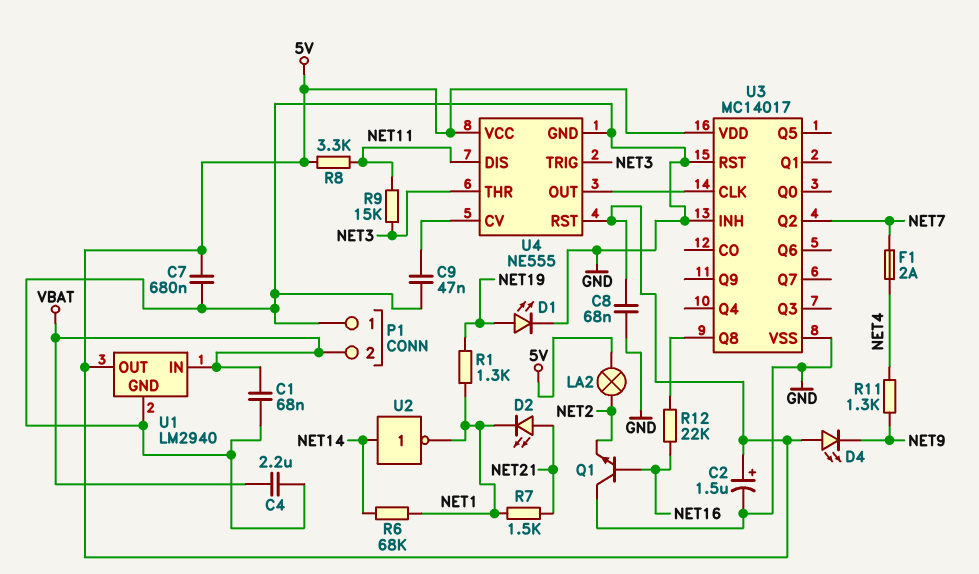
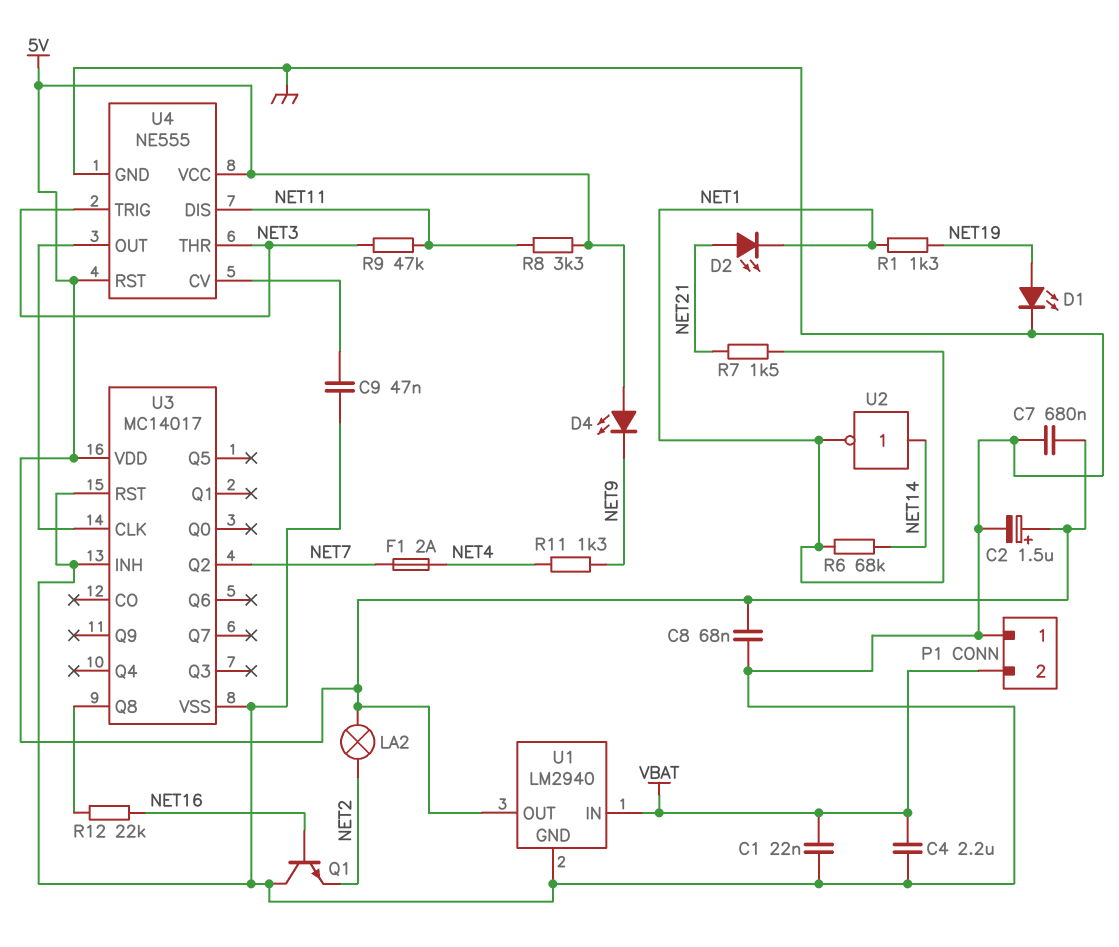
C1: 68nF (GND, VBAT) -> 22nF (GND, VBAT)
R9: 15k (NET3, NET11) -> 47k (NET3, NET11)

